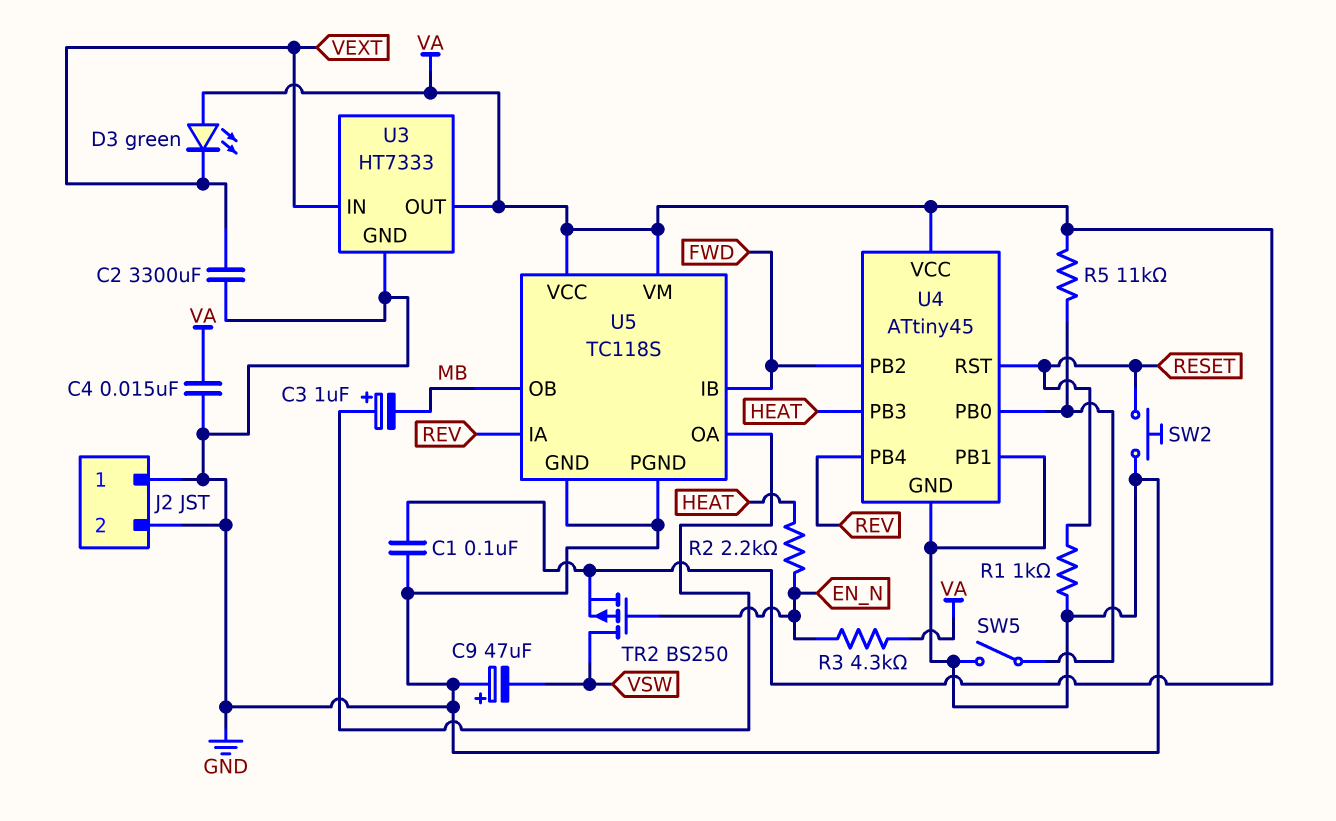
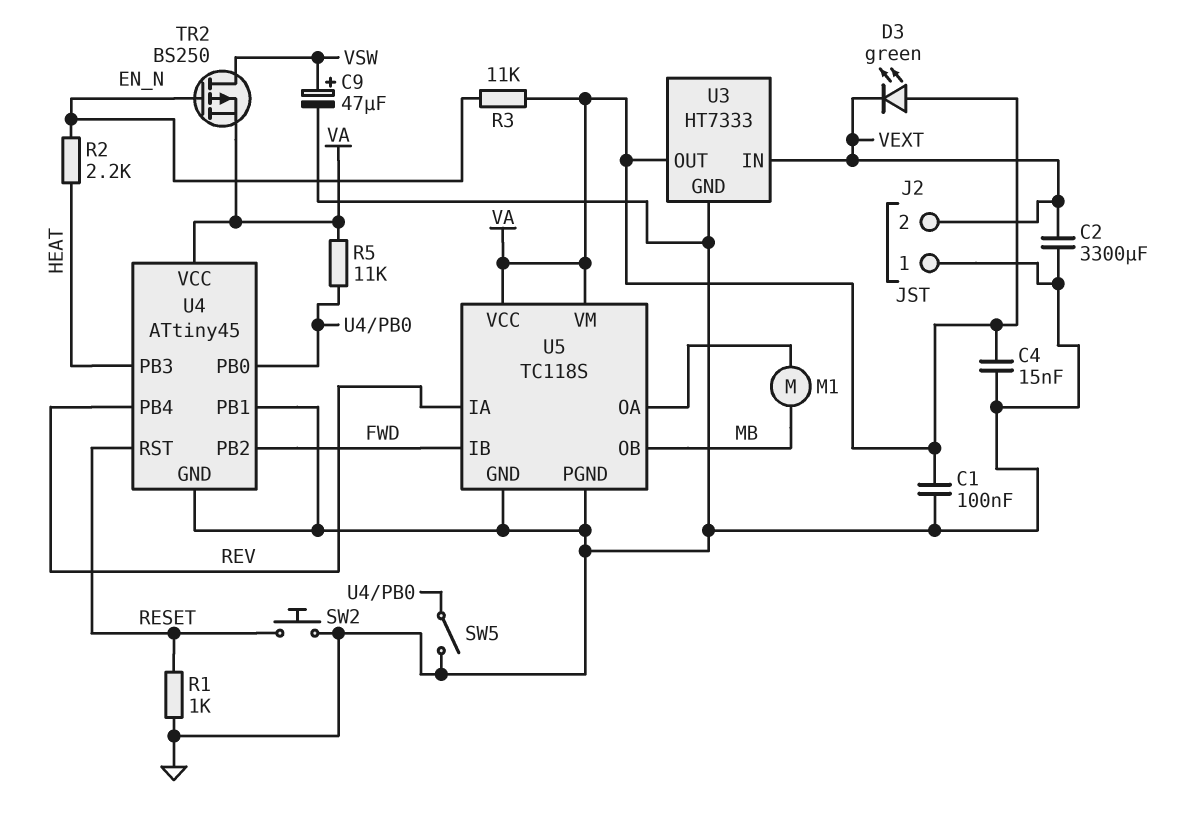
C3: 1uF (plus U5/OA, minus MB) -> none
C9: 47uF (plus GND, minus VSW) -> 47uF (plus VSW, minus GND)
J2 pin 2: GND -> VEXT
M1: none -> motor (MB, U5/OA)
R3: 4.3k (EN_N, VA) -> 11k (EN_N, VA)

